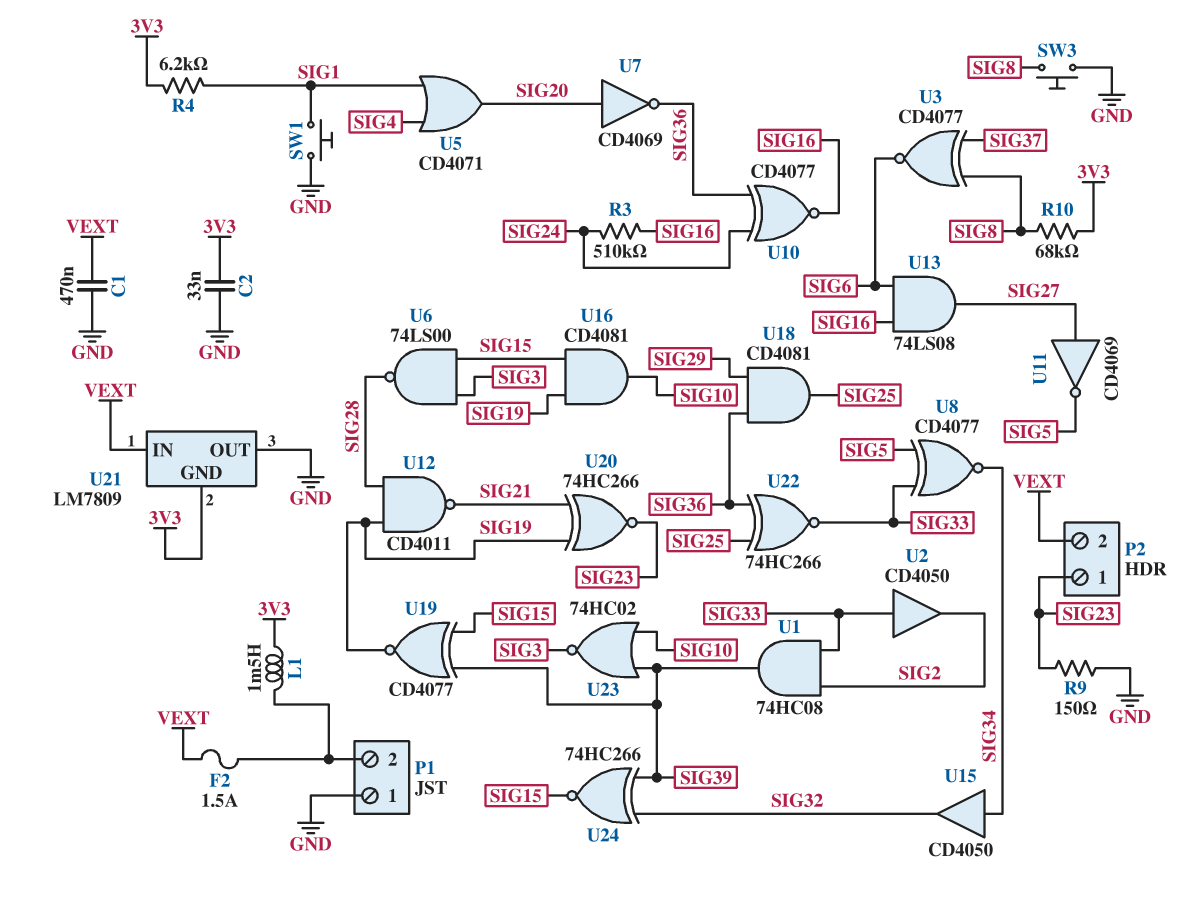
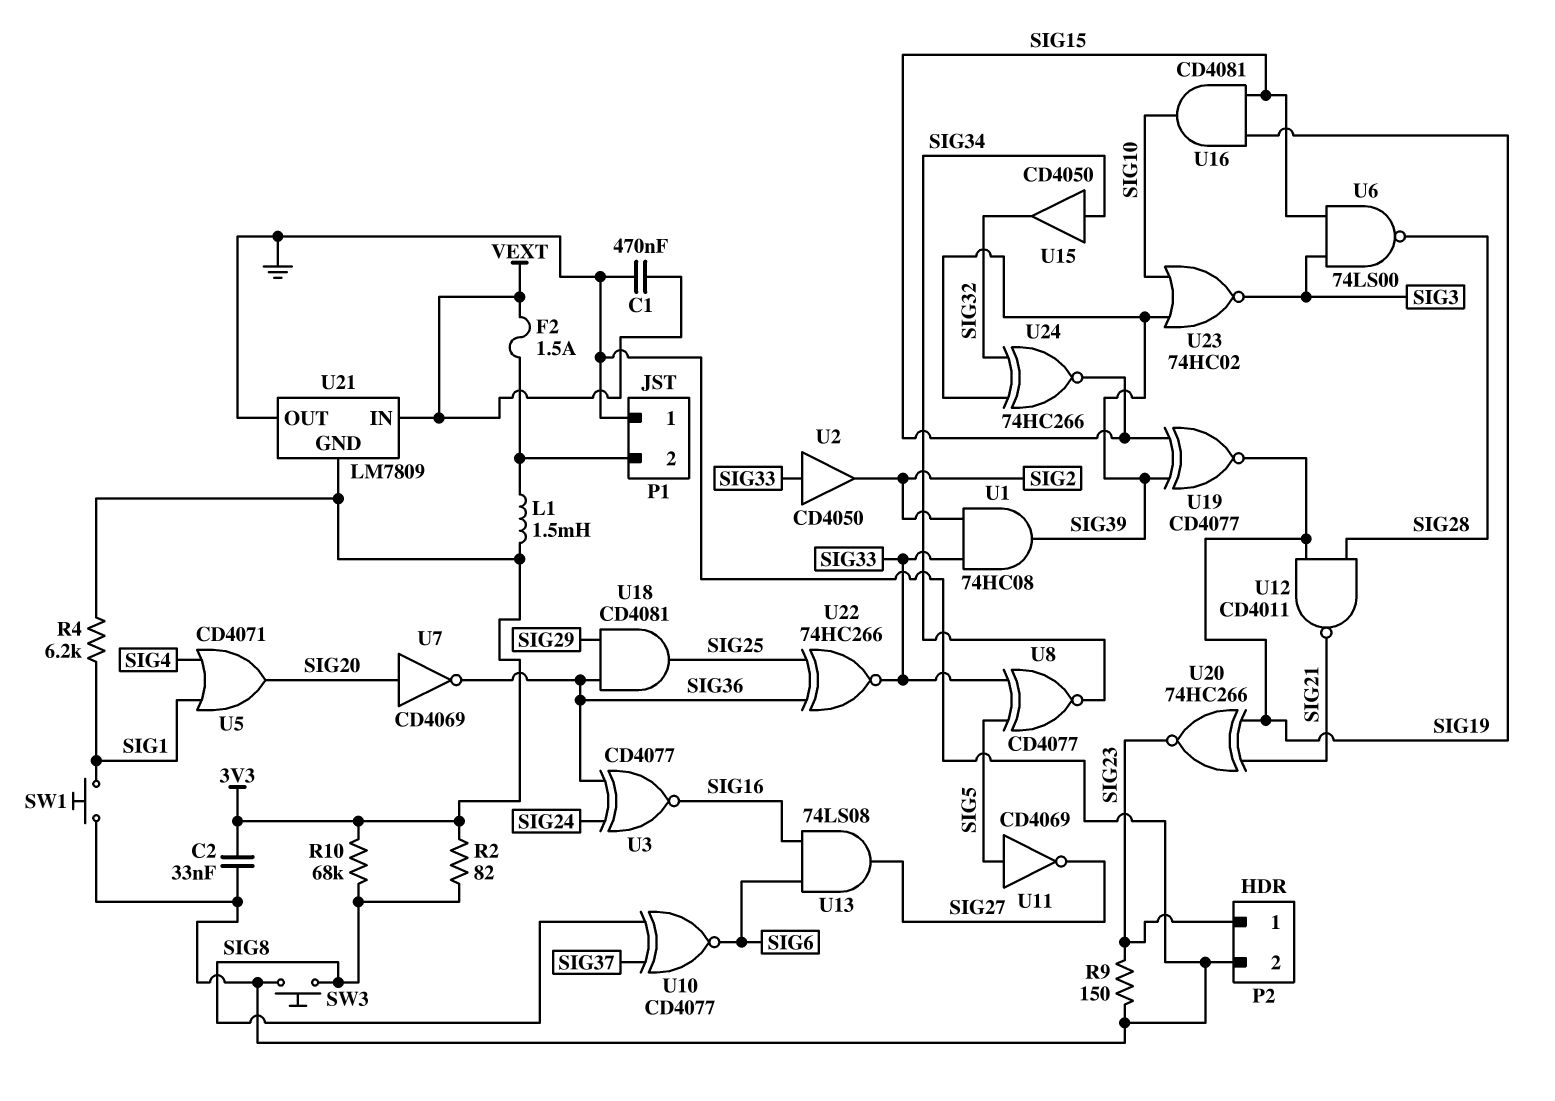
P2 pin 2: VEXT -> GND
R2: none -> 82 (3V3, SIG8)
R3: 510k (SIG16, SIG24) -> none
U3: XNOR CD4077 (in SIG8, in SIG37, out SIG6) -> XNOR CD4077 (in SIG24, in SIG36, out SIG16)
U10: XNOR CD4077 (in SIG24, in SIG36, out SIG16) -> XNOR CD4077 (in SIG8, in SIG37, out SIG6)
U11: NOT CD4069 (in SIG27, out SIG5) -> NOT CD4069 (in SIG5, out SIG27)

